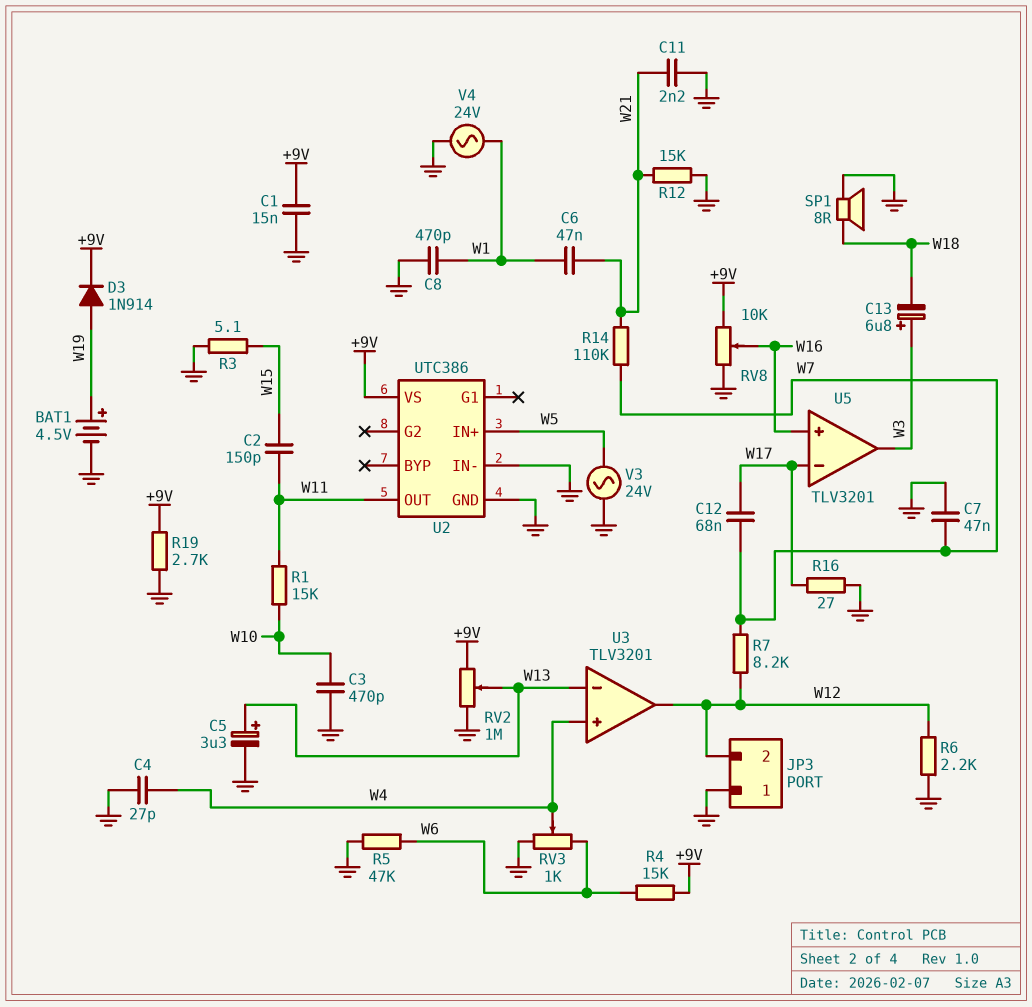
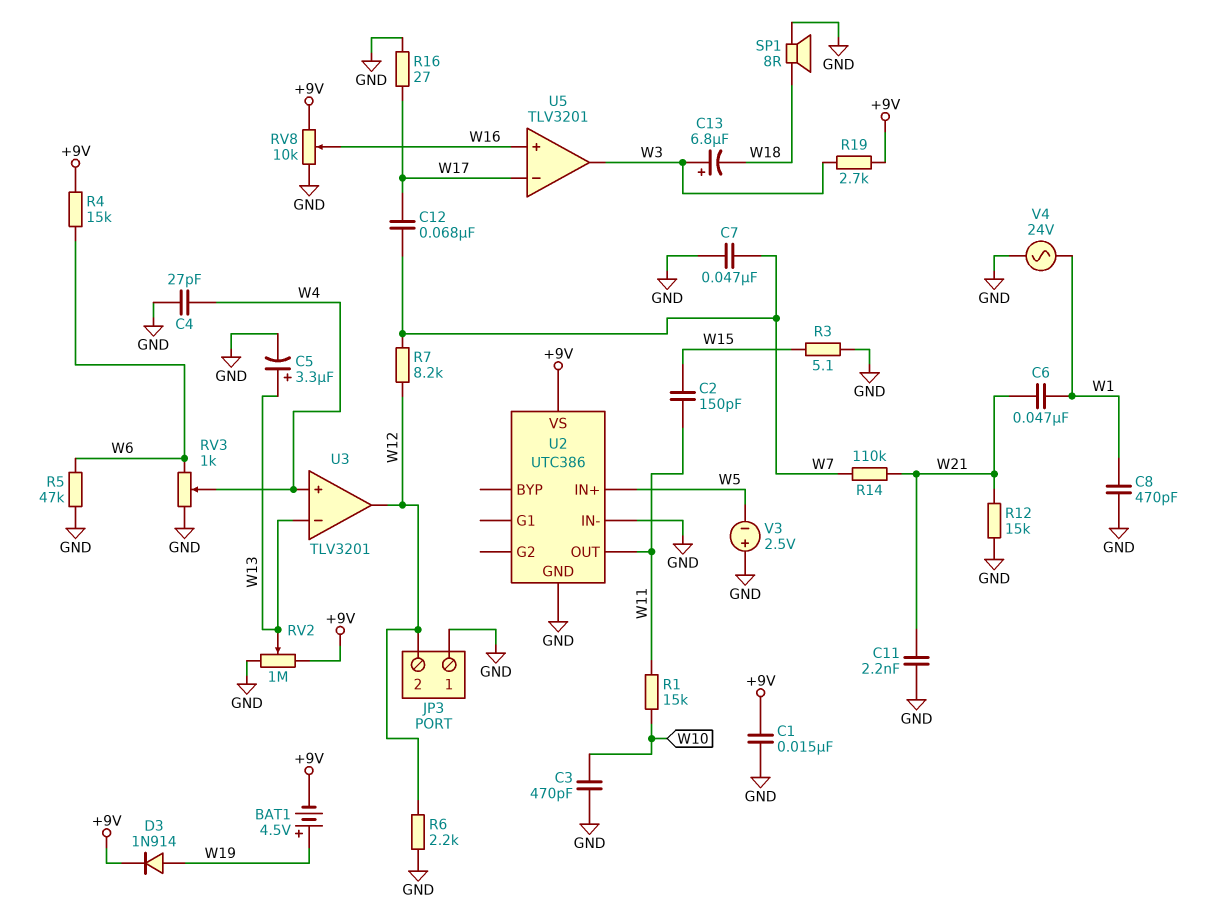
BAT1: 4.5V (plus W19, minus GND) -> 4.5V (plus W19, minus +9V)
R19: 2.7k (+9V, GND) -> 2.7k (+9V, W3)
V3: AC 24V (GND, W5) -> 2.5V (plus GND, minus W5)

